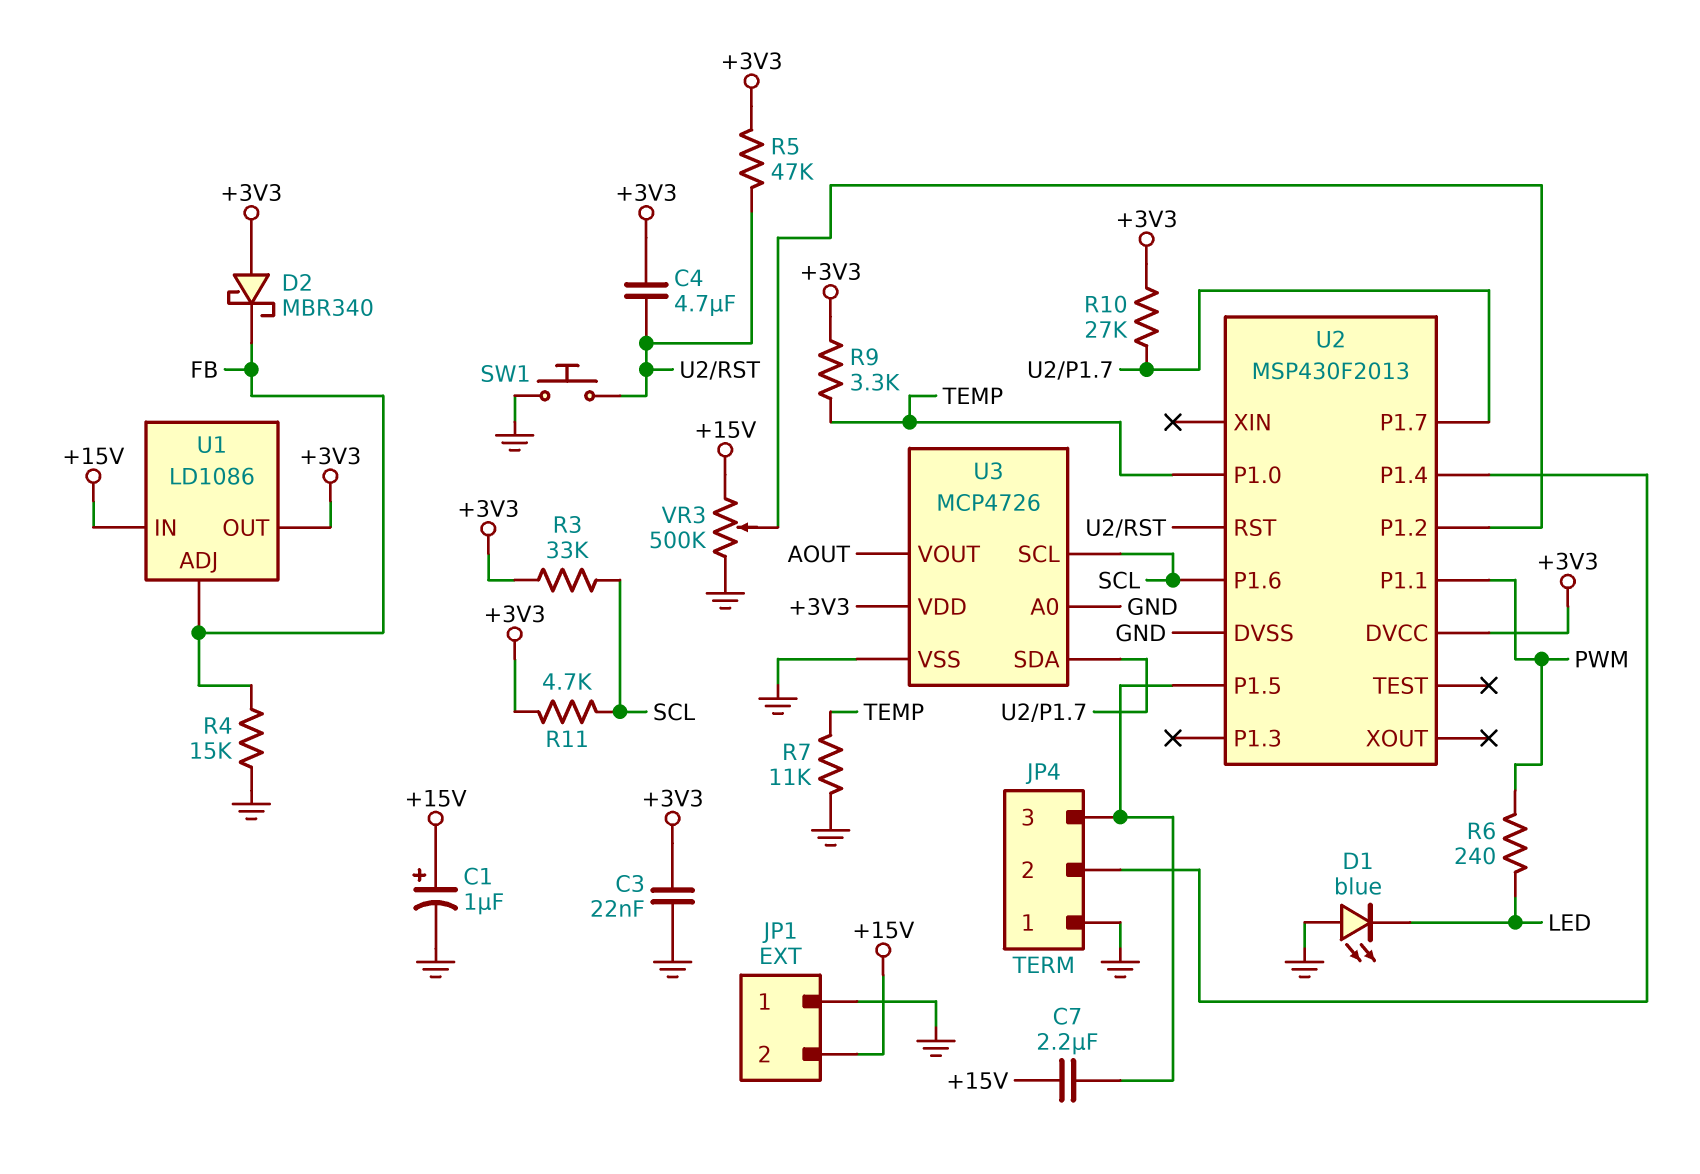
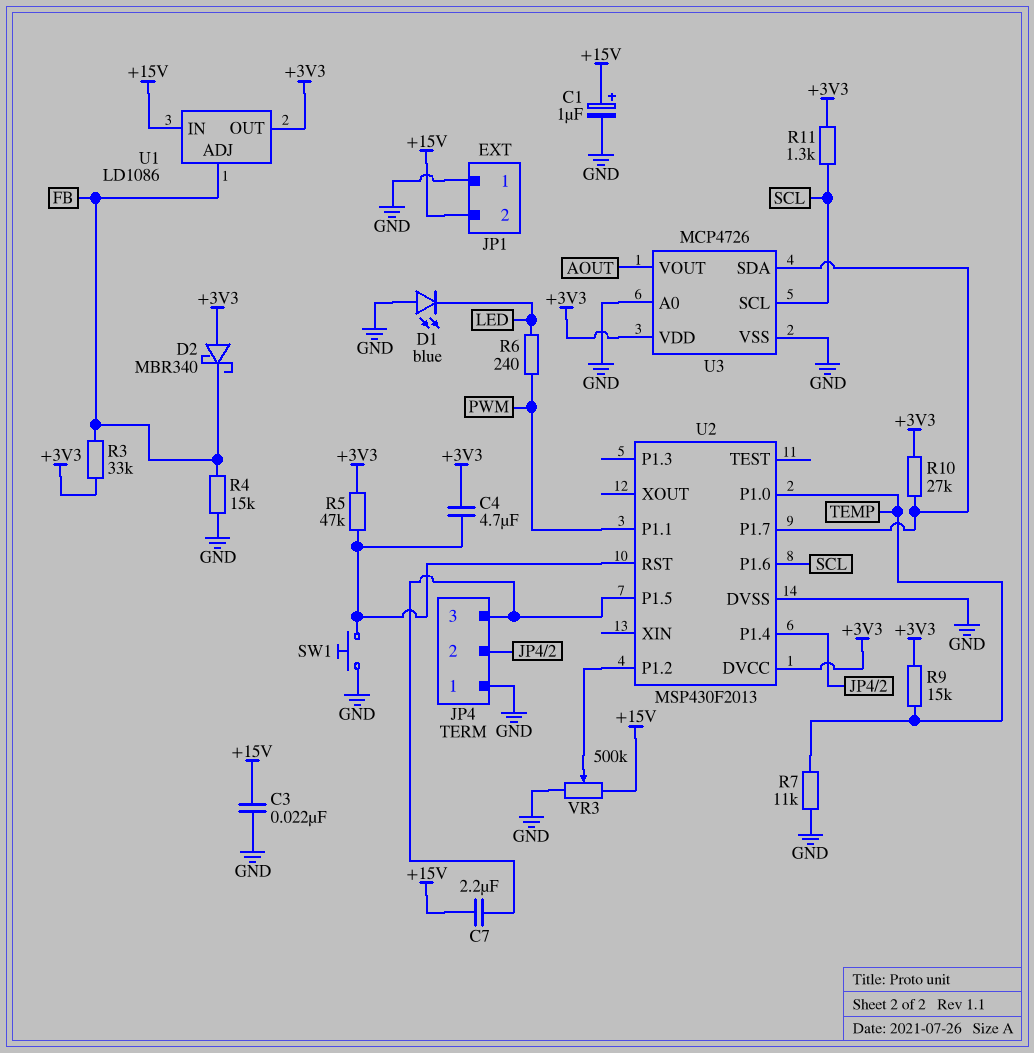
C3: 22nF (+3V3, GND) -> 22nF (+15V, GND)
R3: 33k (+3V3, SCL) -> 33k (+3V3, FB)
R9: 3.3k (+3V3, TEMP) -> 15k (+3V3, TEMP)
R11: 4.7k (+3V3, SCL) -> 1.3k (+3V3, SCL)

